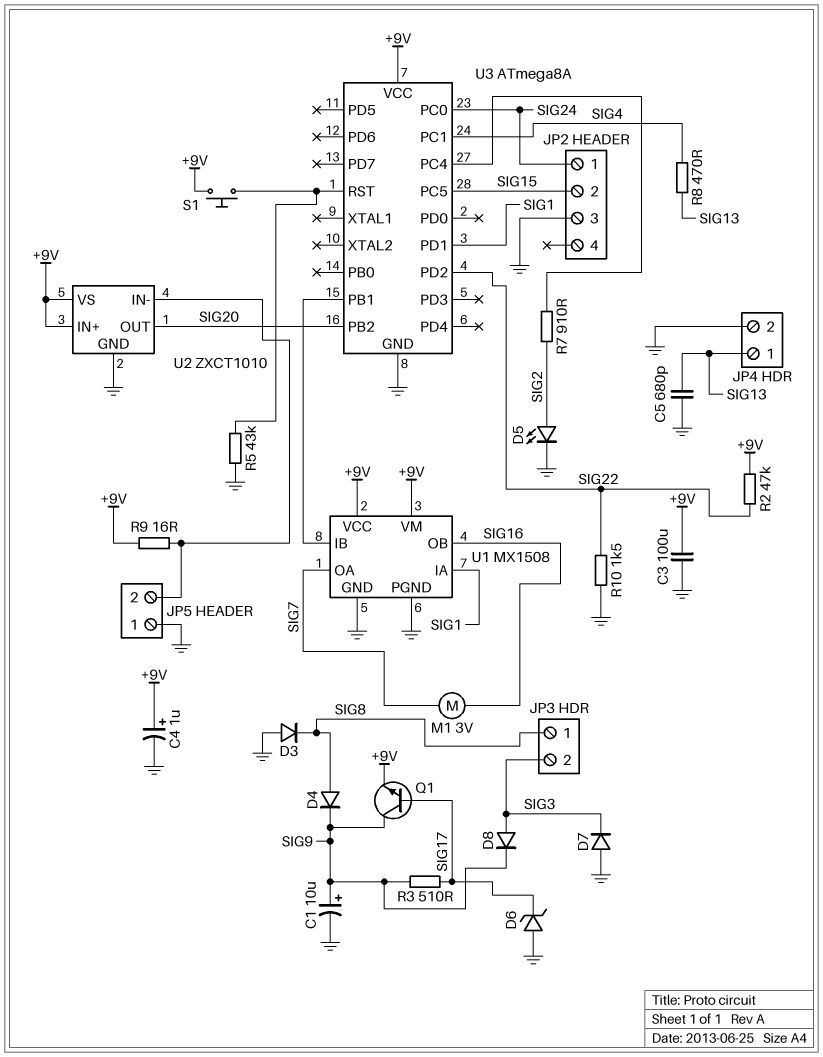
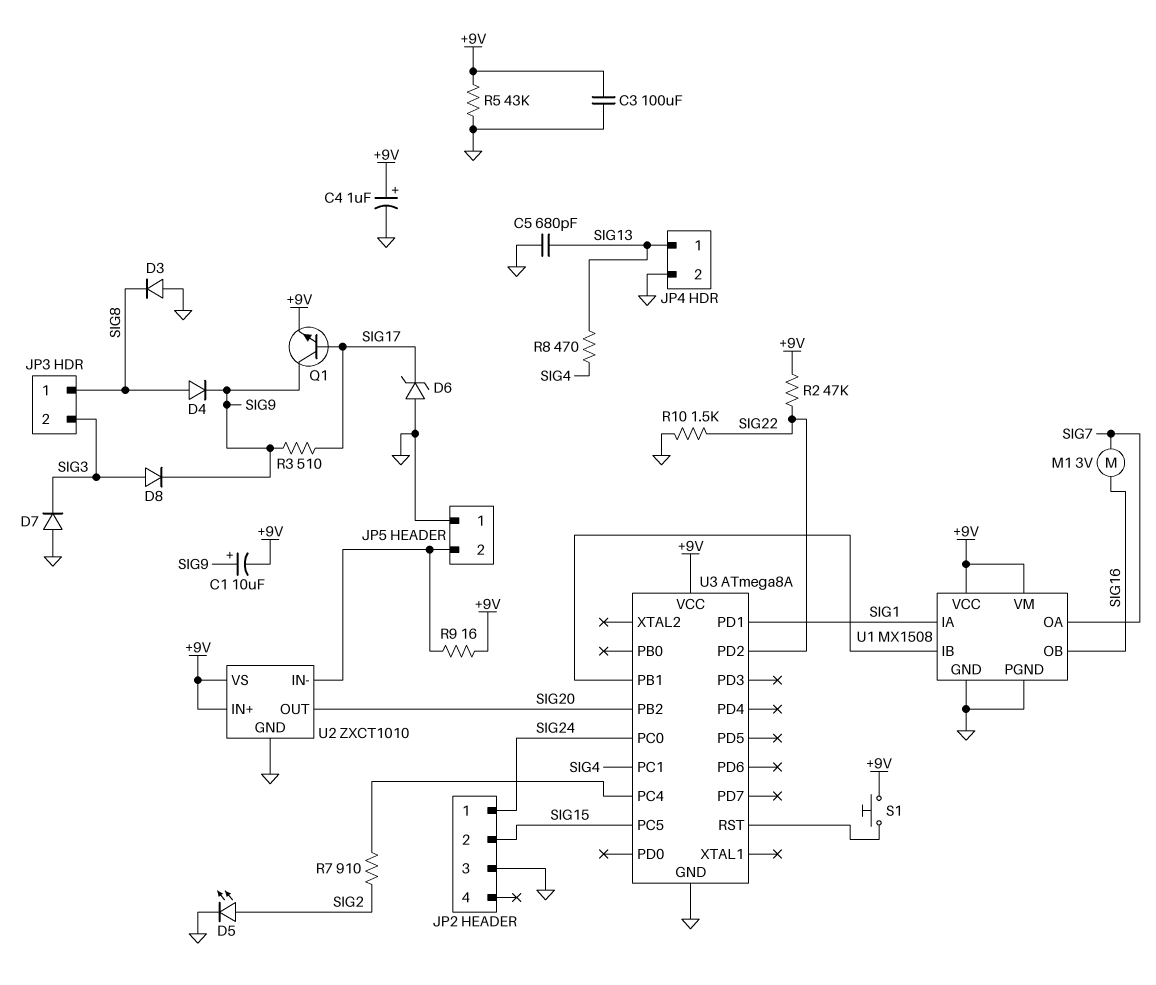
C1: 10uF (plus SIG9, minus GND) -> 10uF (plus SIG9, minus +9V)
R5: 43k (GND, U3/RST) -> 43k (+9V, GND)

